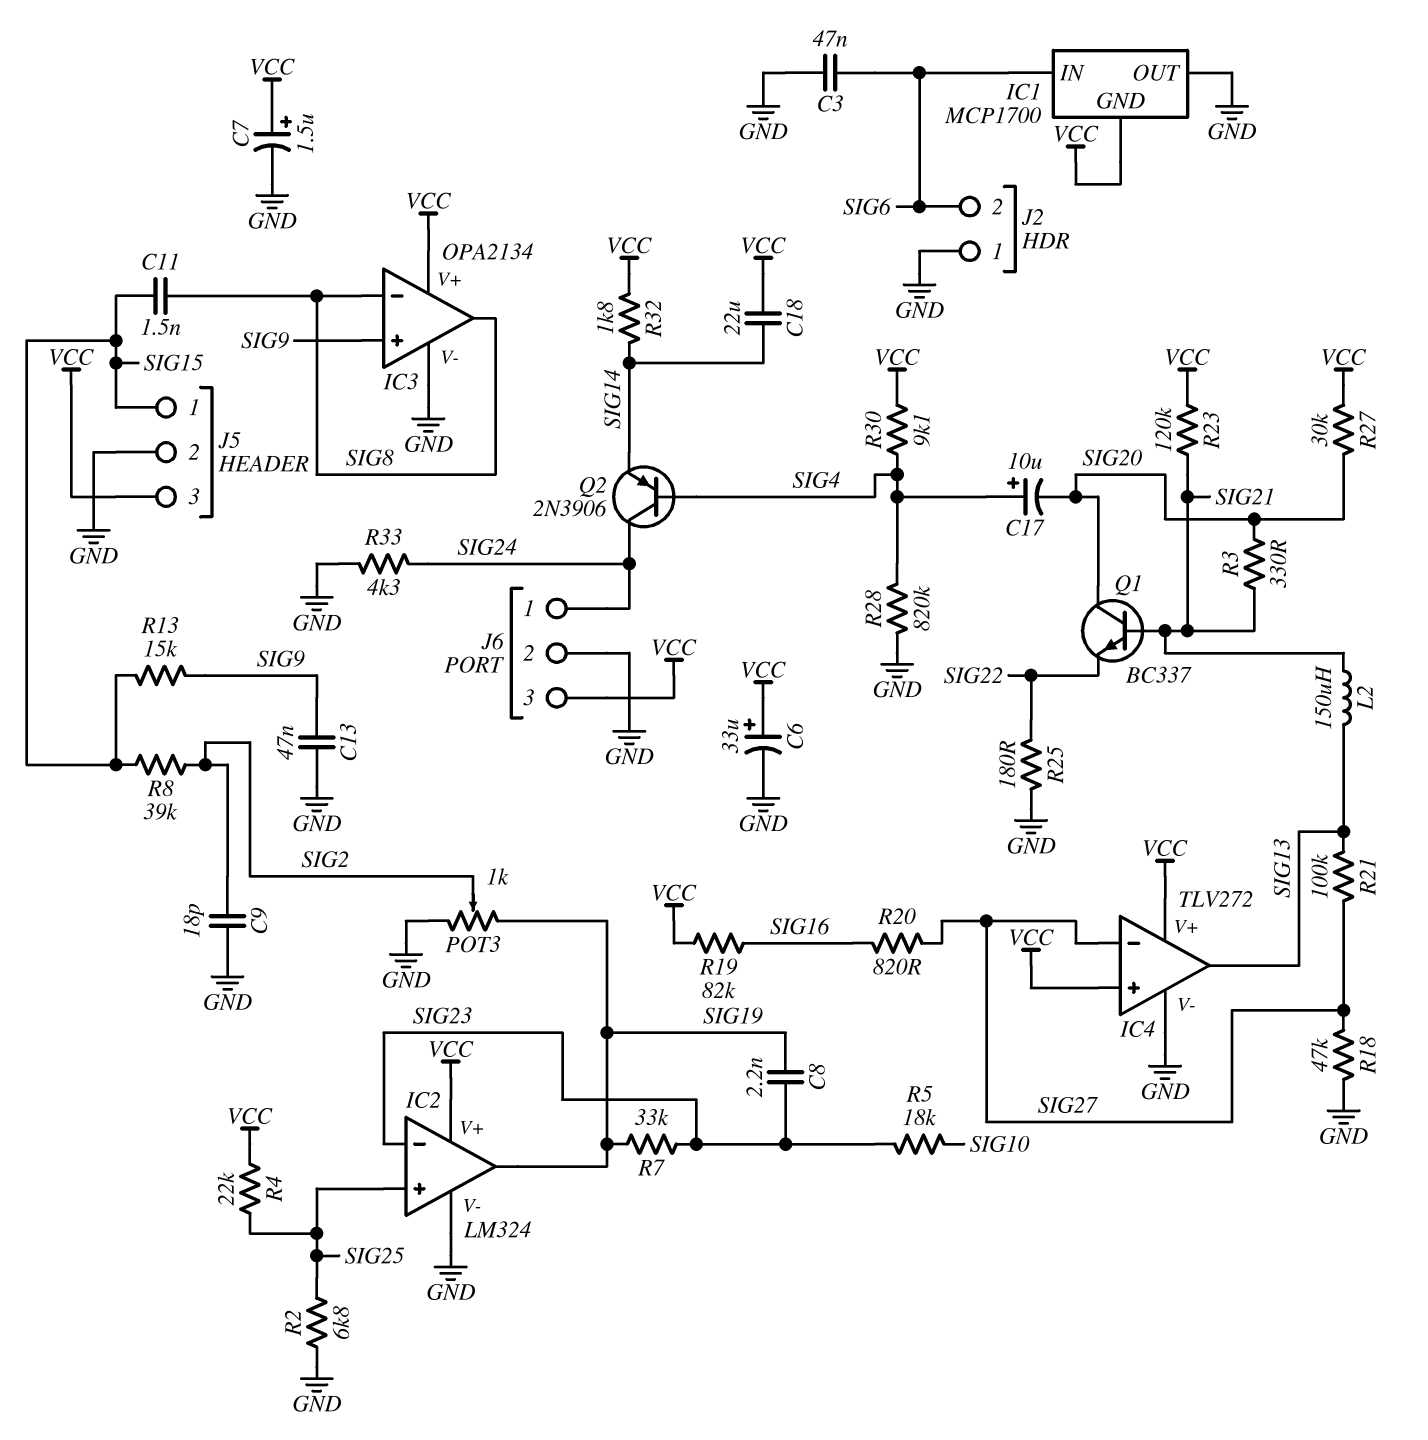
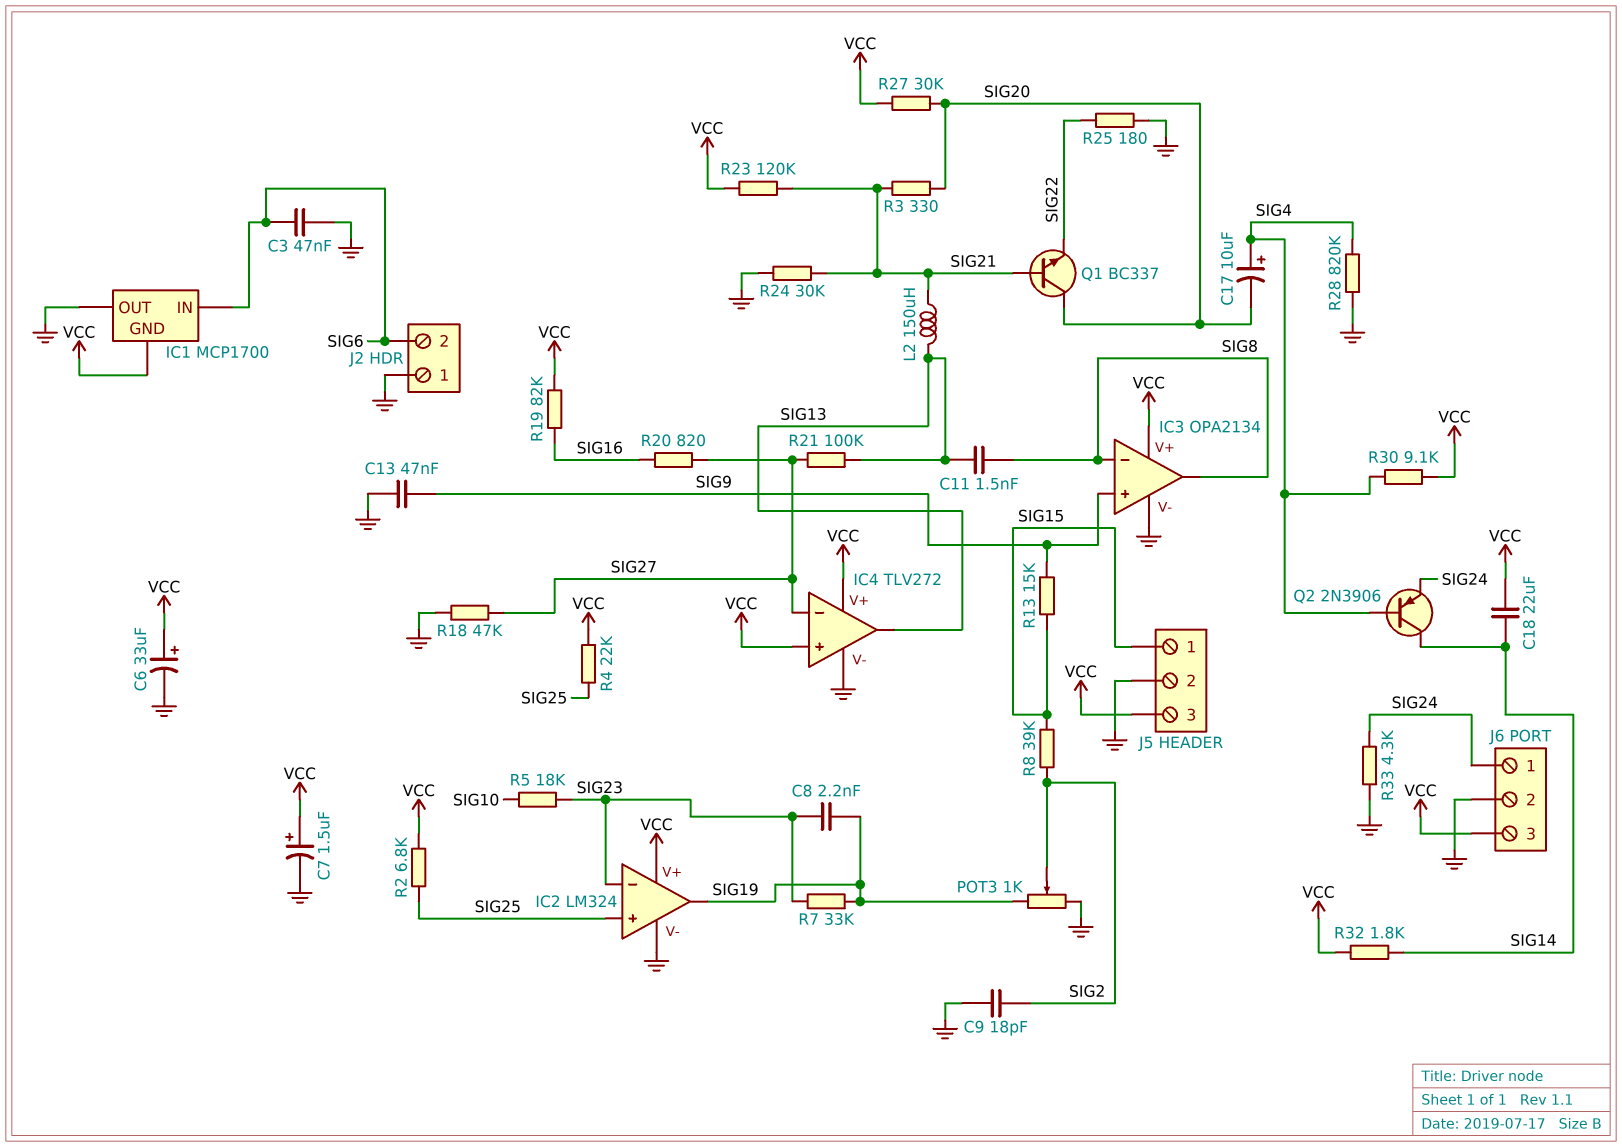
C11: 1.5nF (SIG8, SIG15) -> 1.5nF (SIG8, SIG13)
Q2: PNP 2N3906 (B SIG4, C SIG24, E SIG14) -> PNP 2N3906 (B SIG4, C SIG14, E SIG24)
R2: 6.8k (GND, SIG25) -> 6.8k (SIG25, VCC)
R24: none -> 30k (GND, SIG21)

